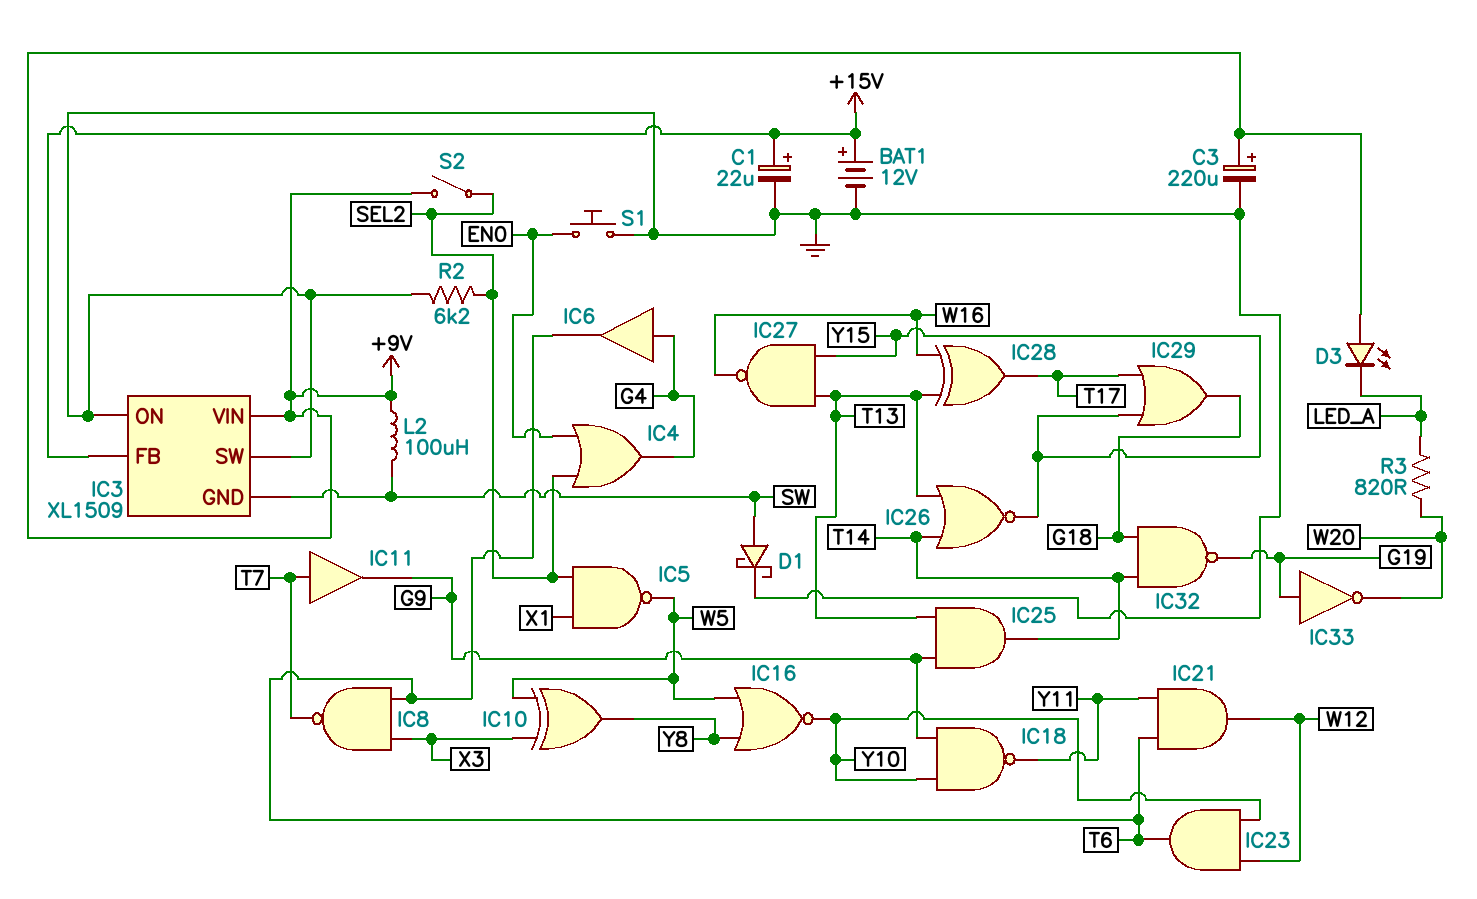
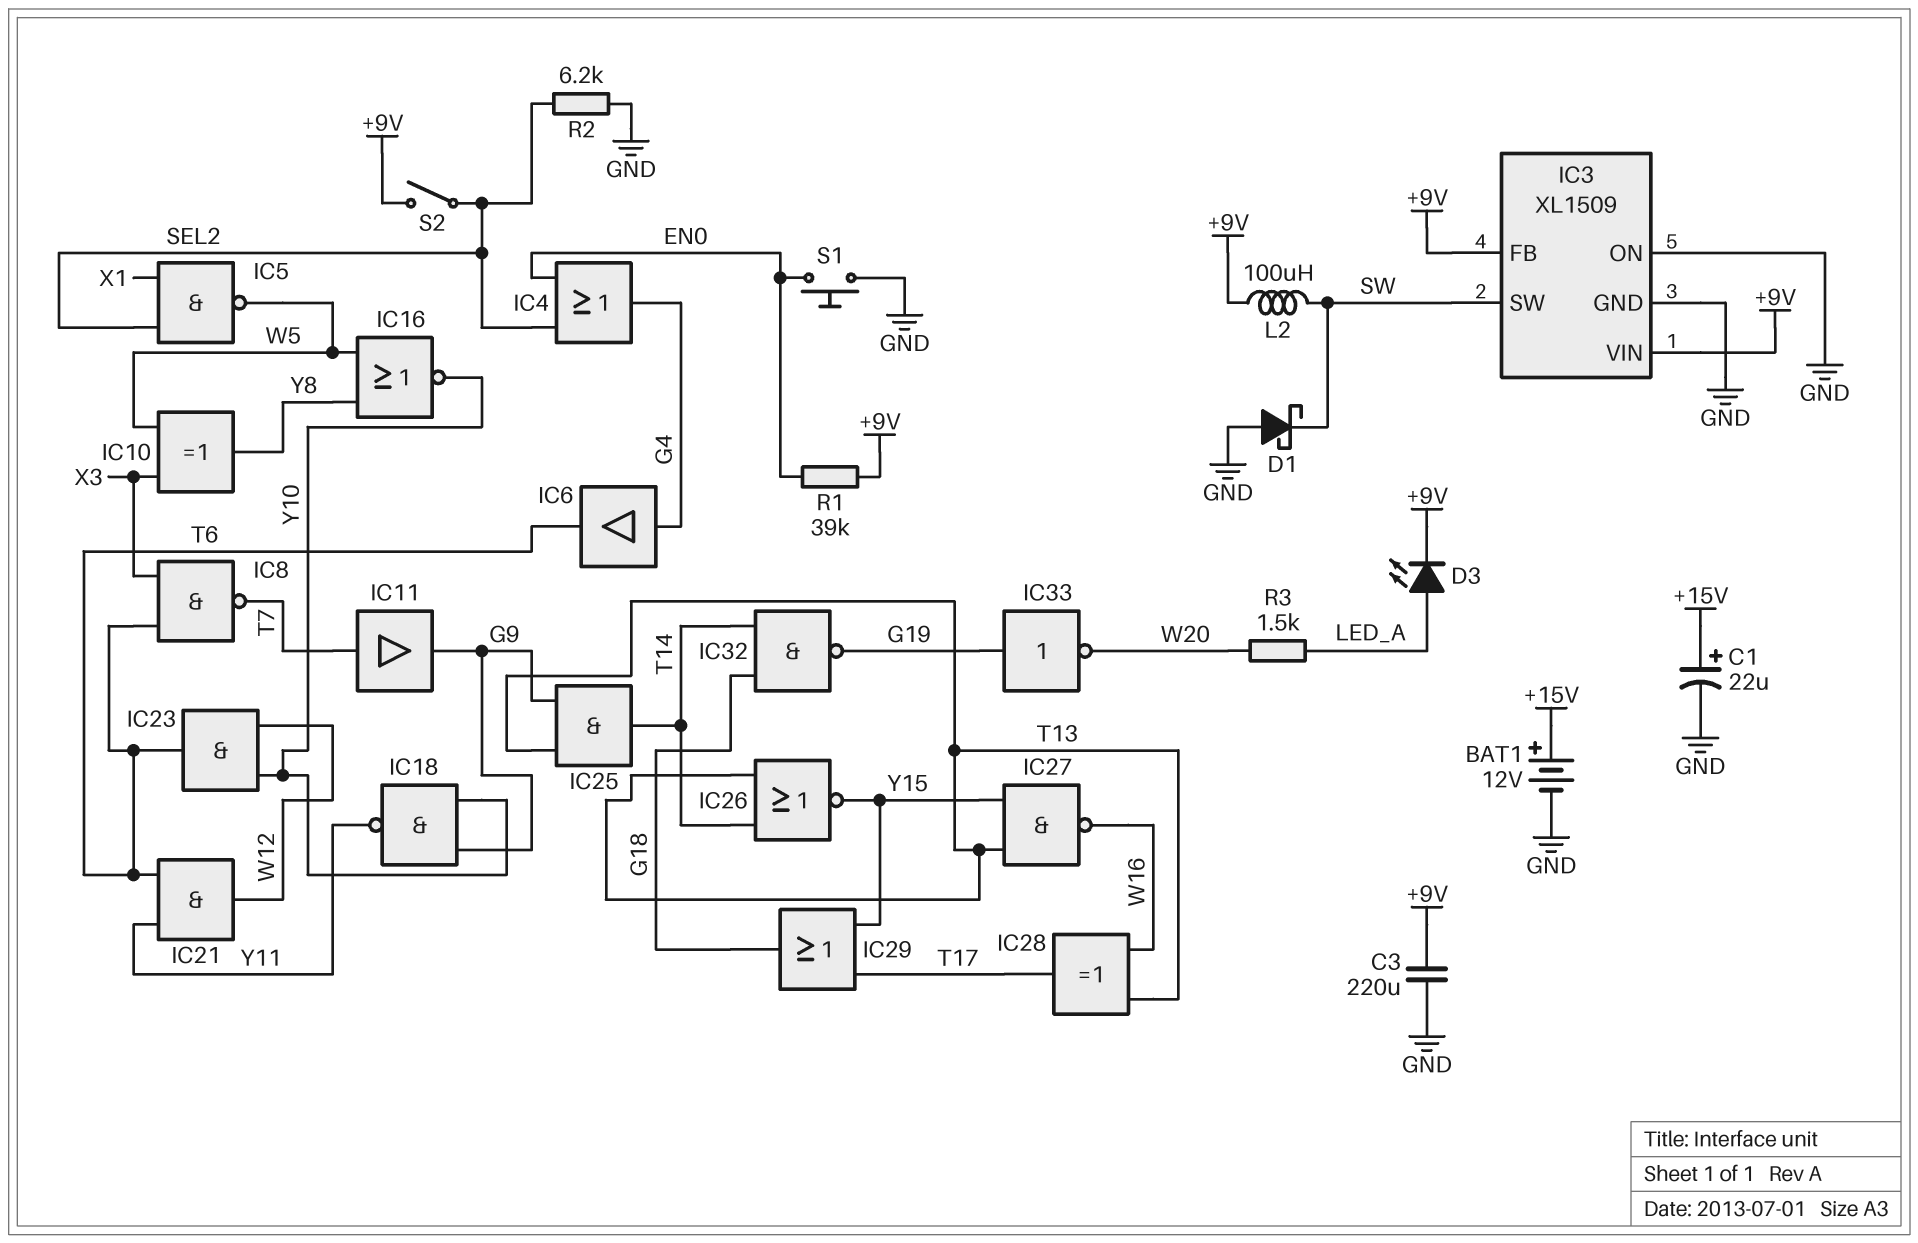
C3: 220uF (plus +9V, minus GND) -> 220uF (+9V, GND)
D1: schottky (A SW, K GND) -> schottky (A GND, K SW)
D3: LED (A +9V, K LED_A) -> LED (A LED_A, K +9V)
IC3 pin FB: +15V -> +9V
IC3 pin GND: SW -> GND
IC3 pin SW: GND -> SW
R1: none -> 39k (+9V, EN0)
R3: 820 (LED_A, W20) -> 1.5k (LED_A, W20)

